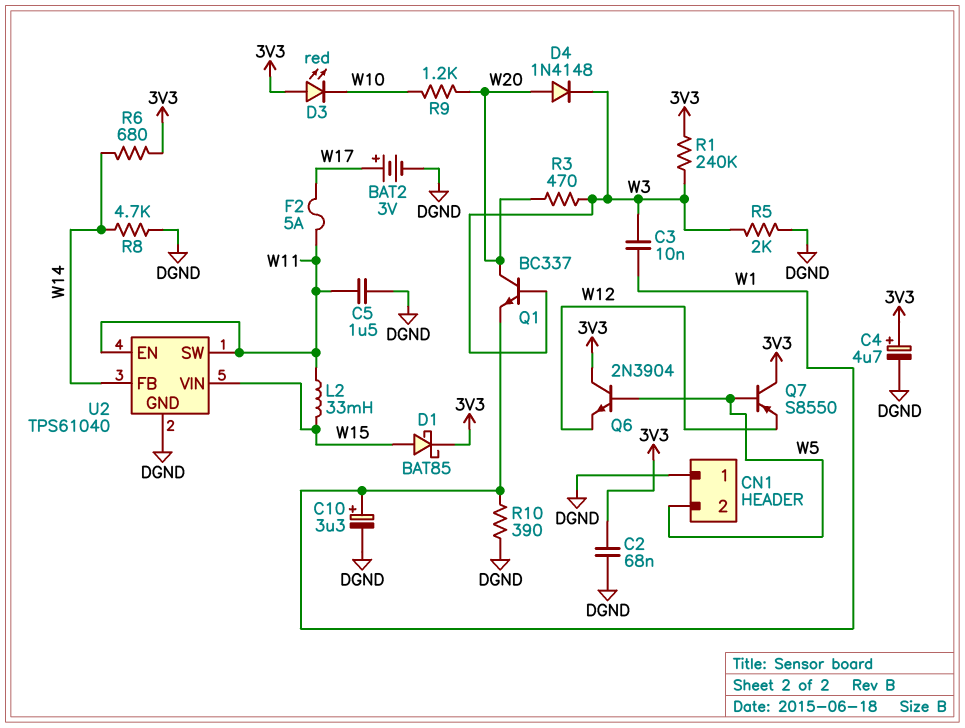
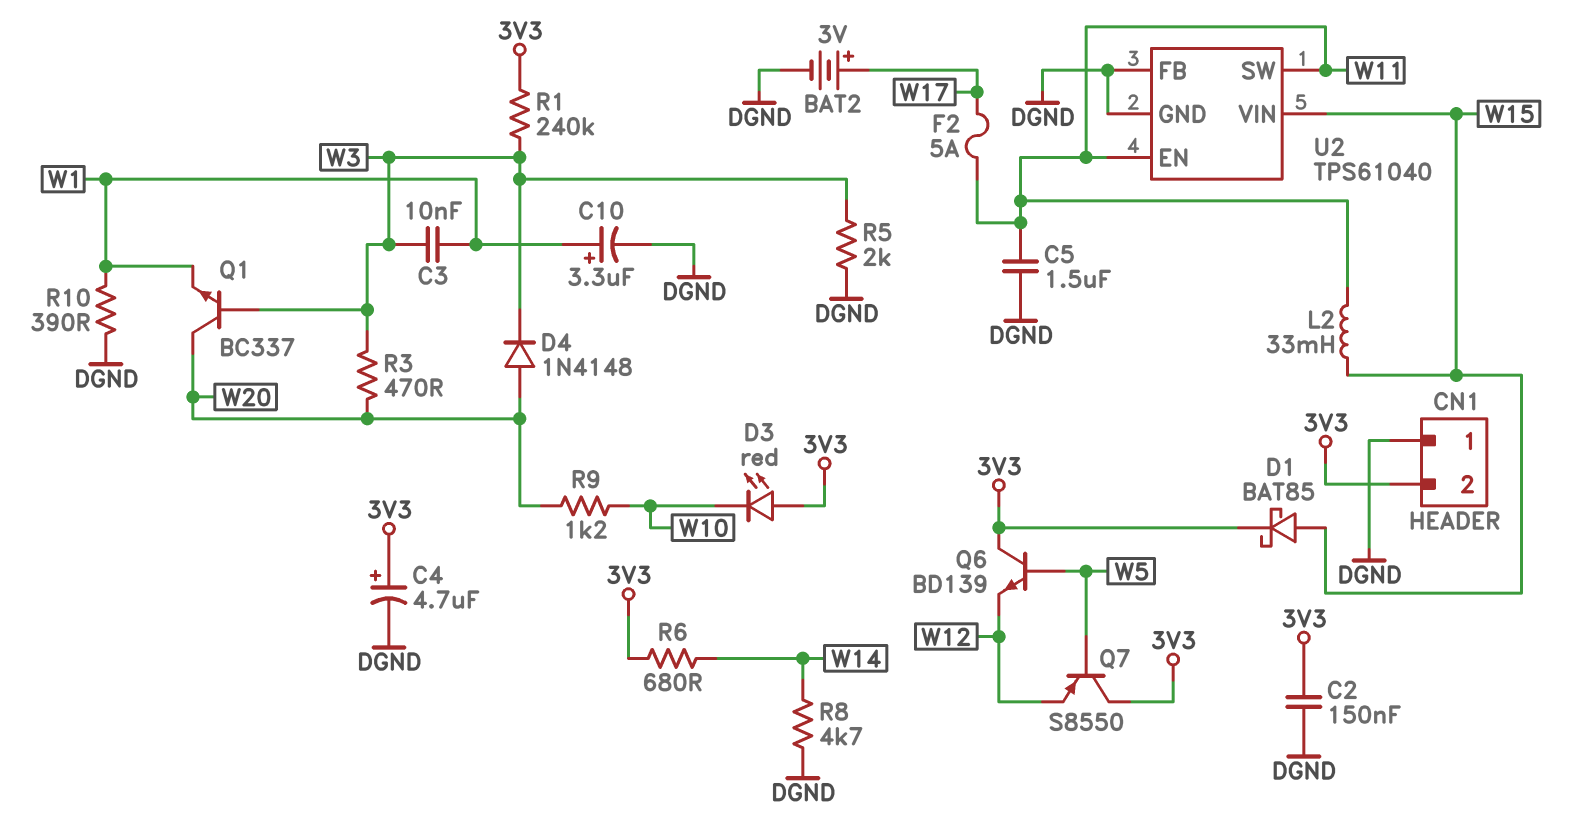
C2: 68nF (3V3, DGND) -> 150nF (3V3, DGND)
CN1 pin 2: W5 -> 3V3
Q6: NPN 2N3904 (B W5, C 3V3, E W12) -> NPN BD139 (B W5, C 3V3, E W12)
U2 pin FB: W14 -> DGND

